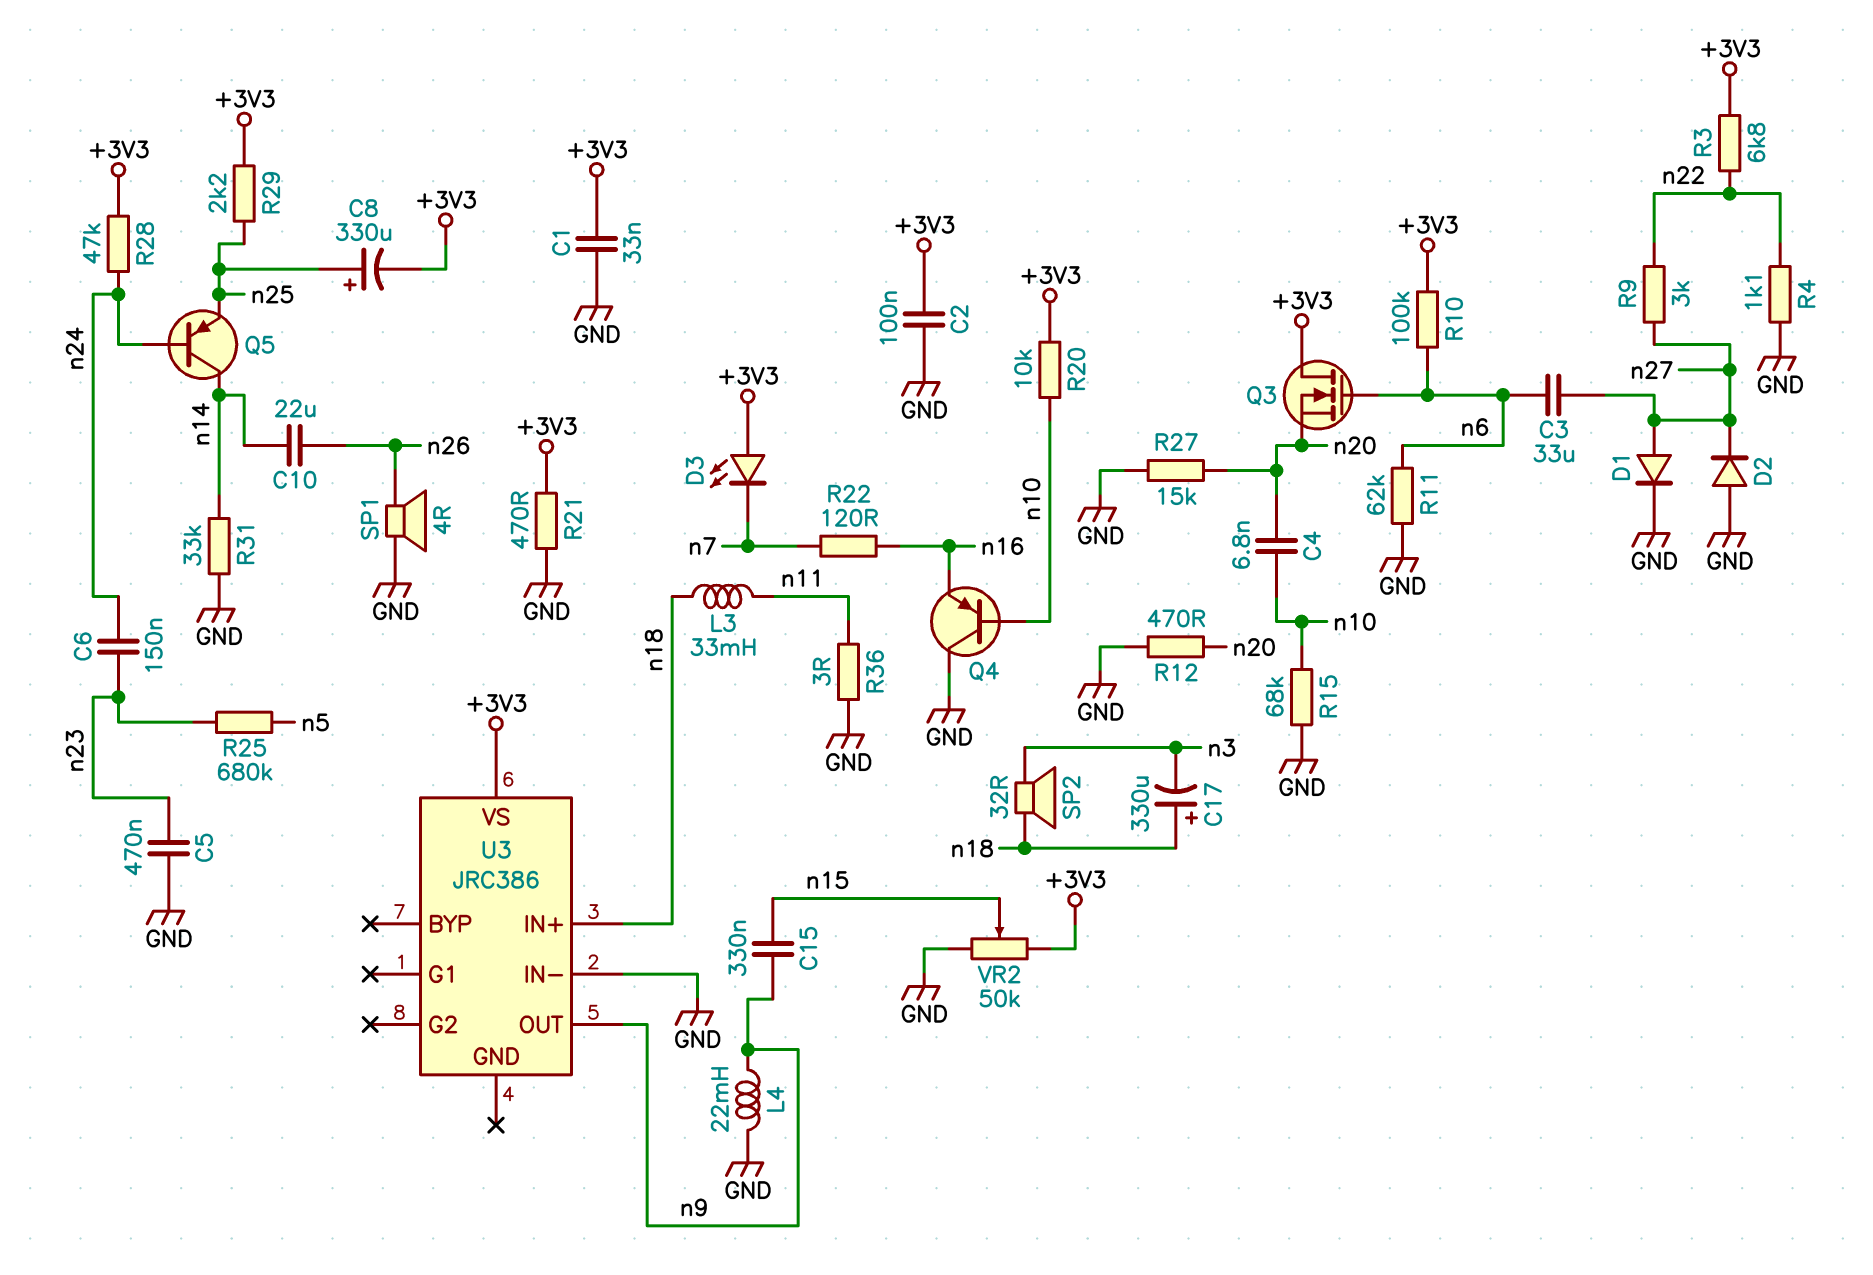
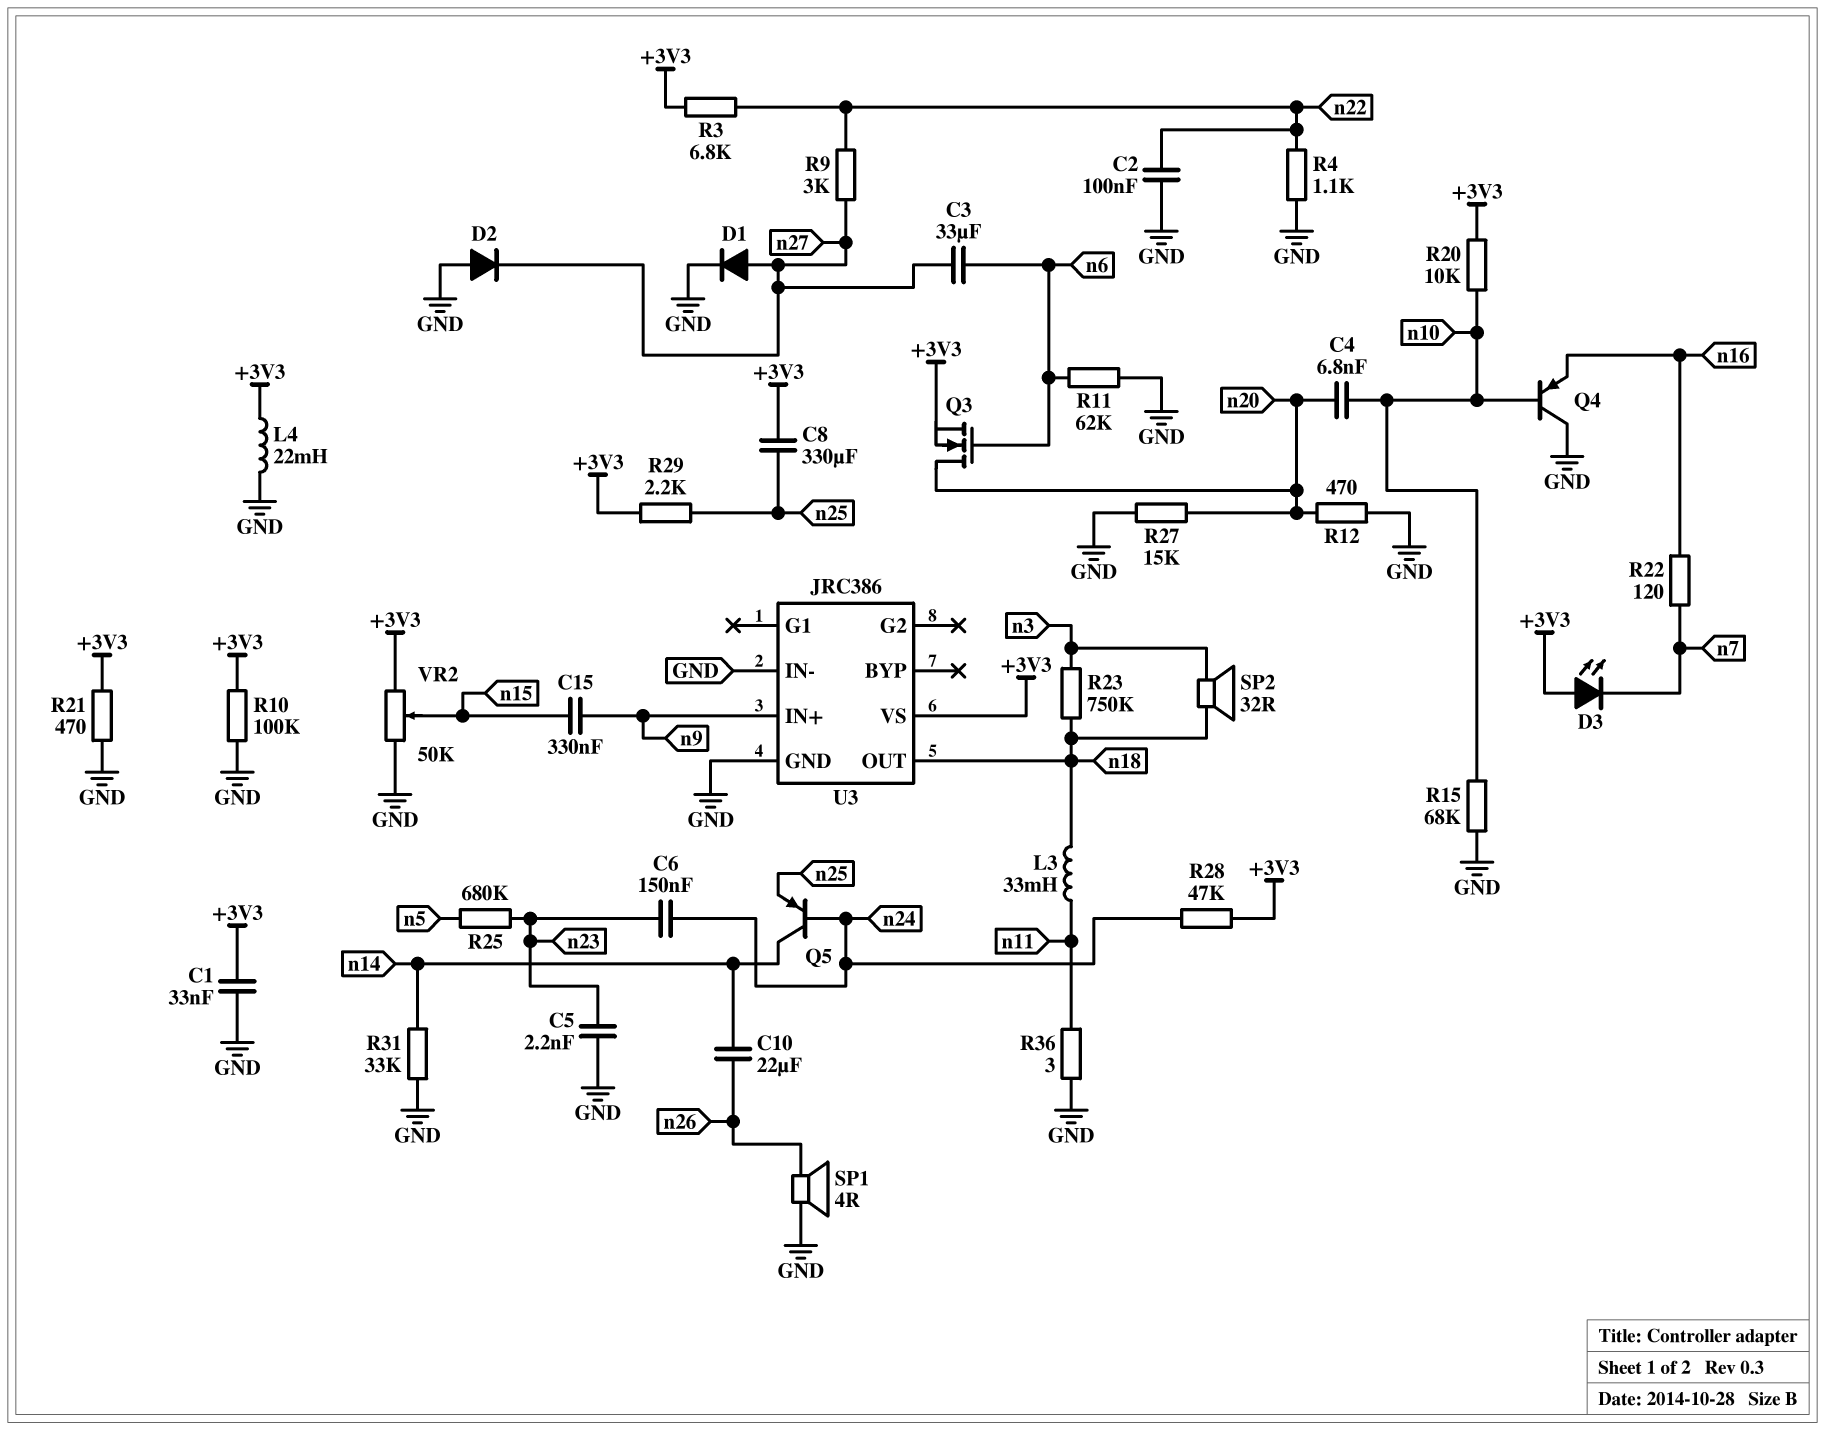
C2: 100nF (+3V3, GND) -> 100nF (GND, n22)
C5: 470nF (GND, n23) -> 2.2nF (GND, n23)
C8: 330uF (plus n25, minus +3V3) -> 330uF (+3V3, n25)
C17: 330uF (plus n18, minus n3) -> none
L4: 22mH (GND, n9) -> 22mH (+3V3, GND)
Q3: NMOS (G n6, D +3V3, S n20) -> NMOS (G n6, D n20, S +3V3)
R10: 100k (+3V3, n6) -> 100k (+3V3, GND)
R23: none -> 750k (n3, n18)
U3 pin GND: none -> GND
U3 pin IN+: n18 -> n9
U3 pin OUT: n9 -> n18

